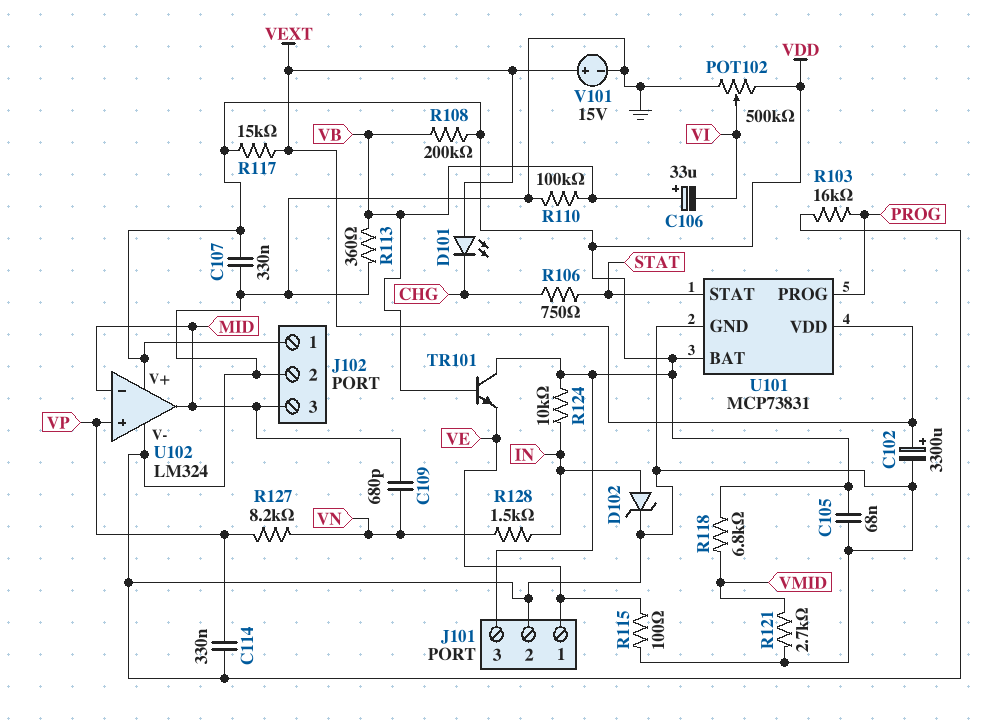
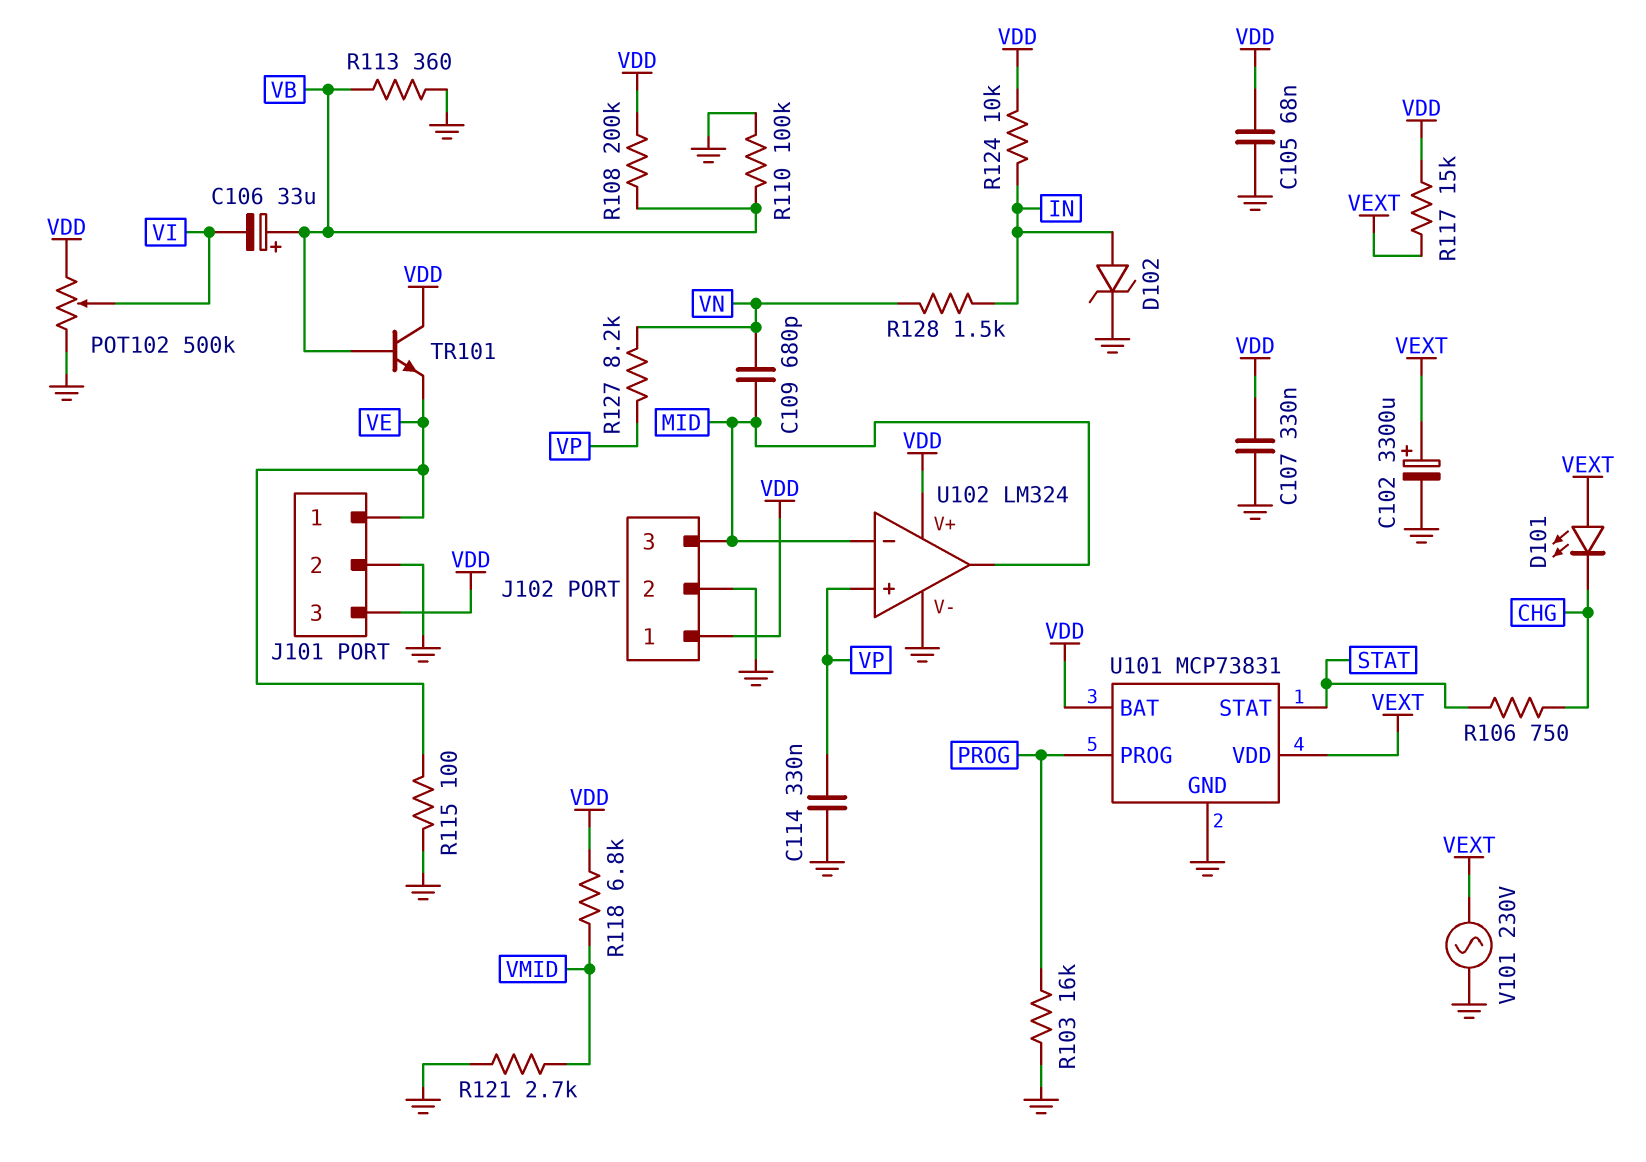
V101: 15V (plus VEXT, minus GND) -> AC 230V (GND, VEXT)

